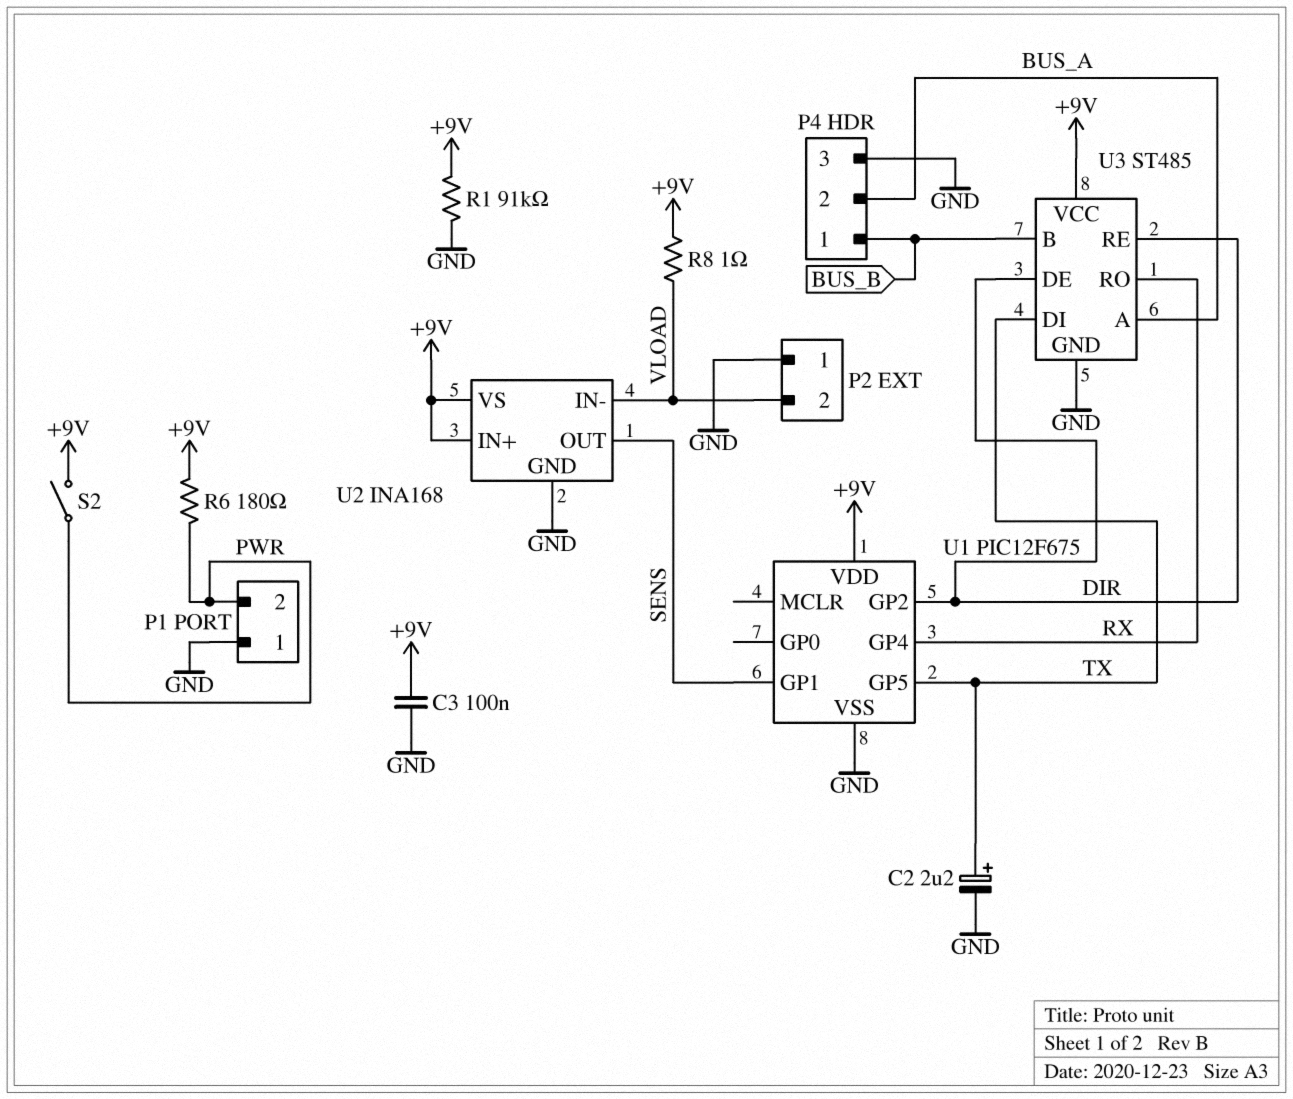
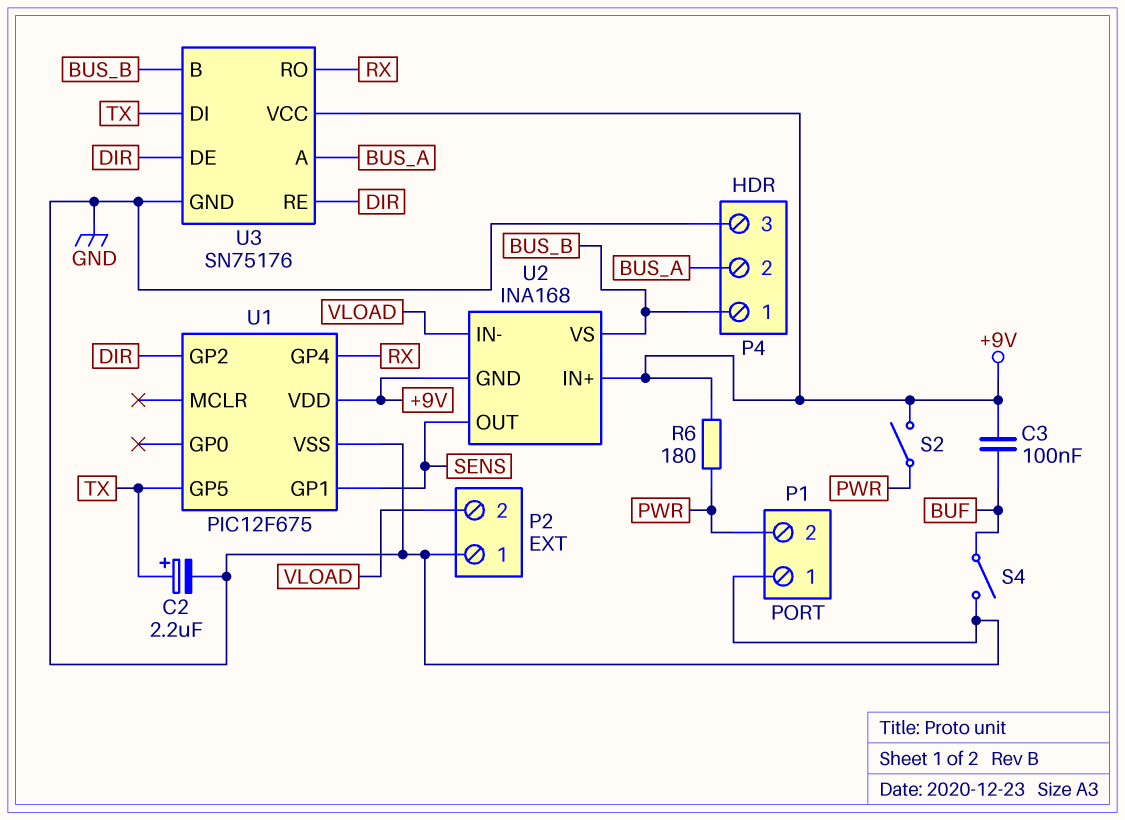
C3: 100nF (+9V, GND) -> 100nF (+9V, BUF)
R1: 91k (+9V, GND) -> none
R8: 1 (+9V, VLOAD) -> none
S4: none -> switch (BUF, GND)
U2 pin GND: GND -> +9V
U2 pin VS: +9V -> BUS_B
U3: ST485 -> SN75176

